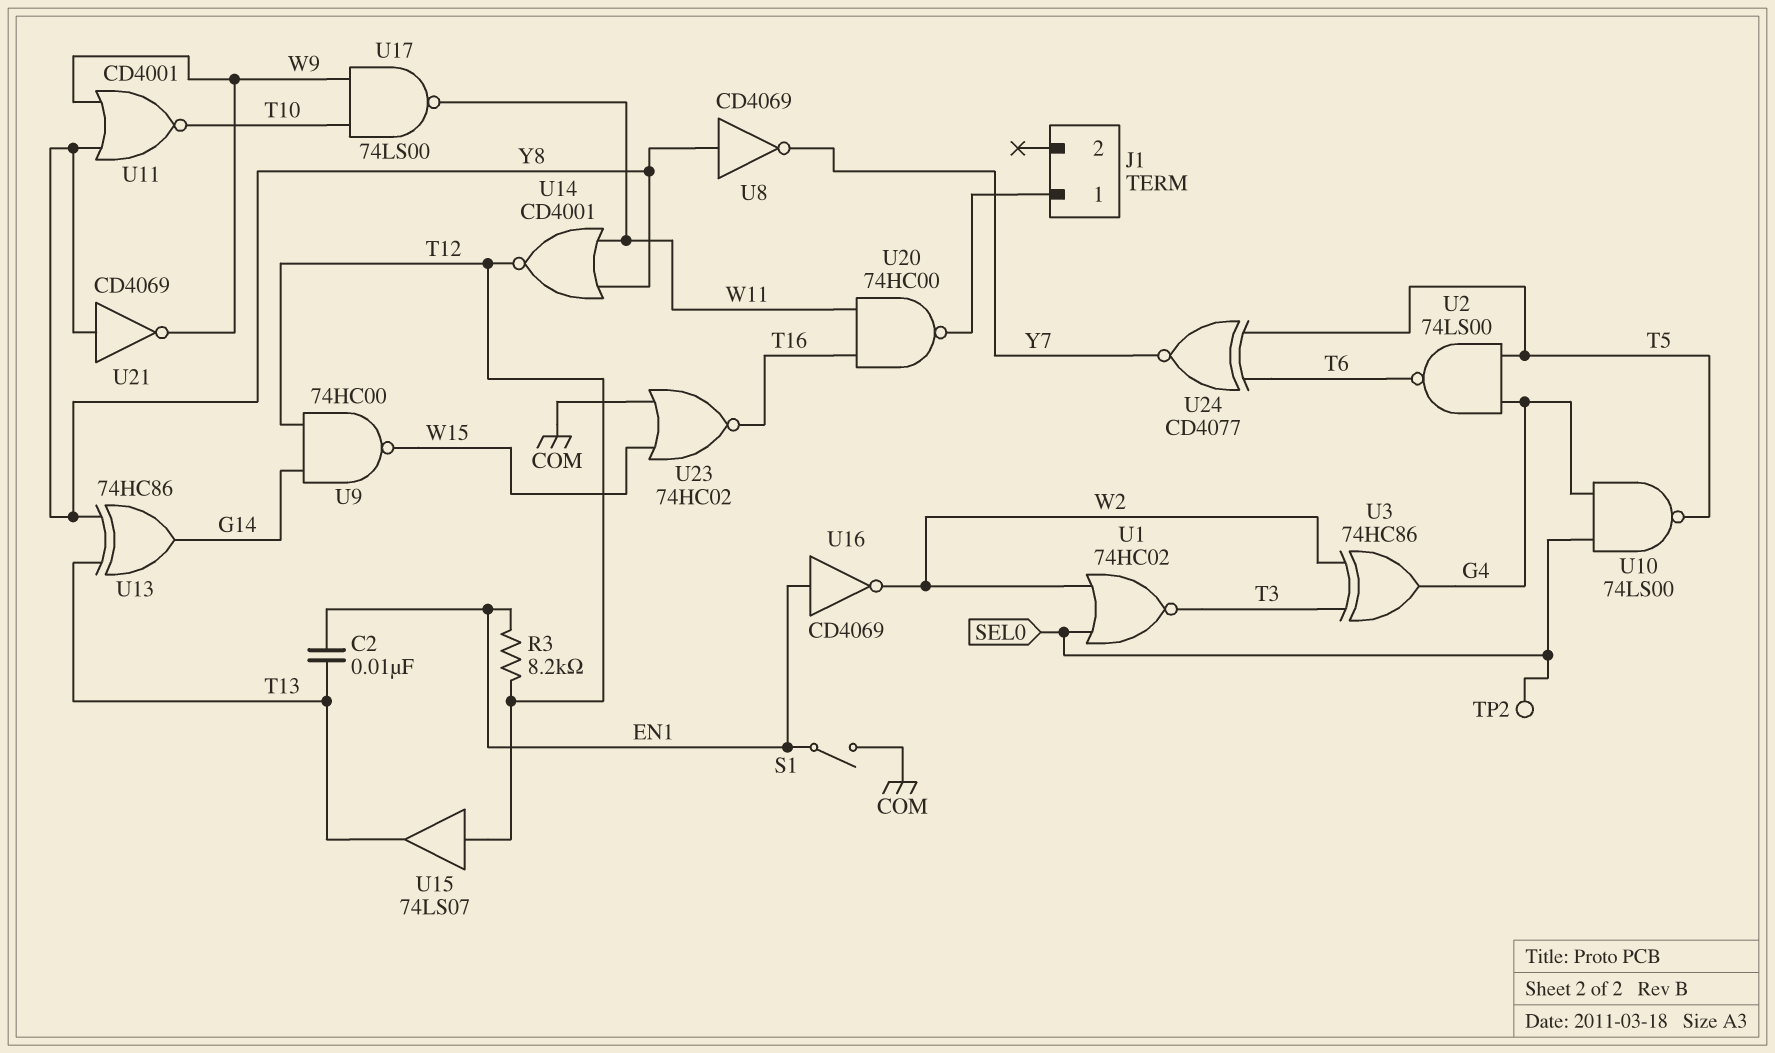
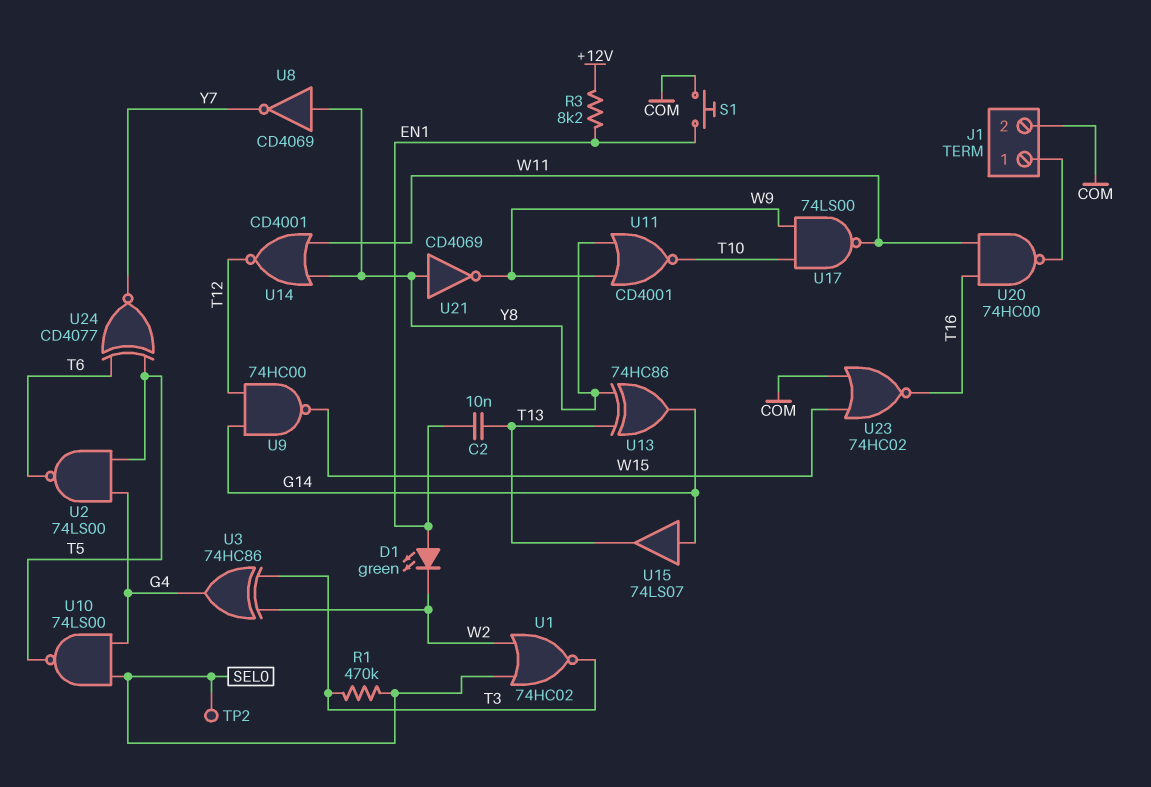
D1: none -> LED green (A EN1, K W2)
J1 pin 2: none -> COM
R1: none -> 470k (SEL0, T3)
R3: 8.2k (EN1, T12) -> 8.2k (+12V, EN1)
S1: switch (COM, EN1) -> button (COM, EN1)
U15: buffer 74LS07 (in T12, out T13) -> buffer 74LS07 (in G14, out T13)
U16: NOT CD4069 (in EN1, out W2) -> none

